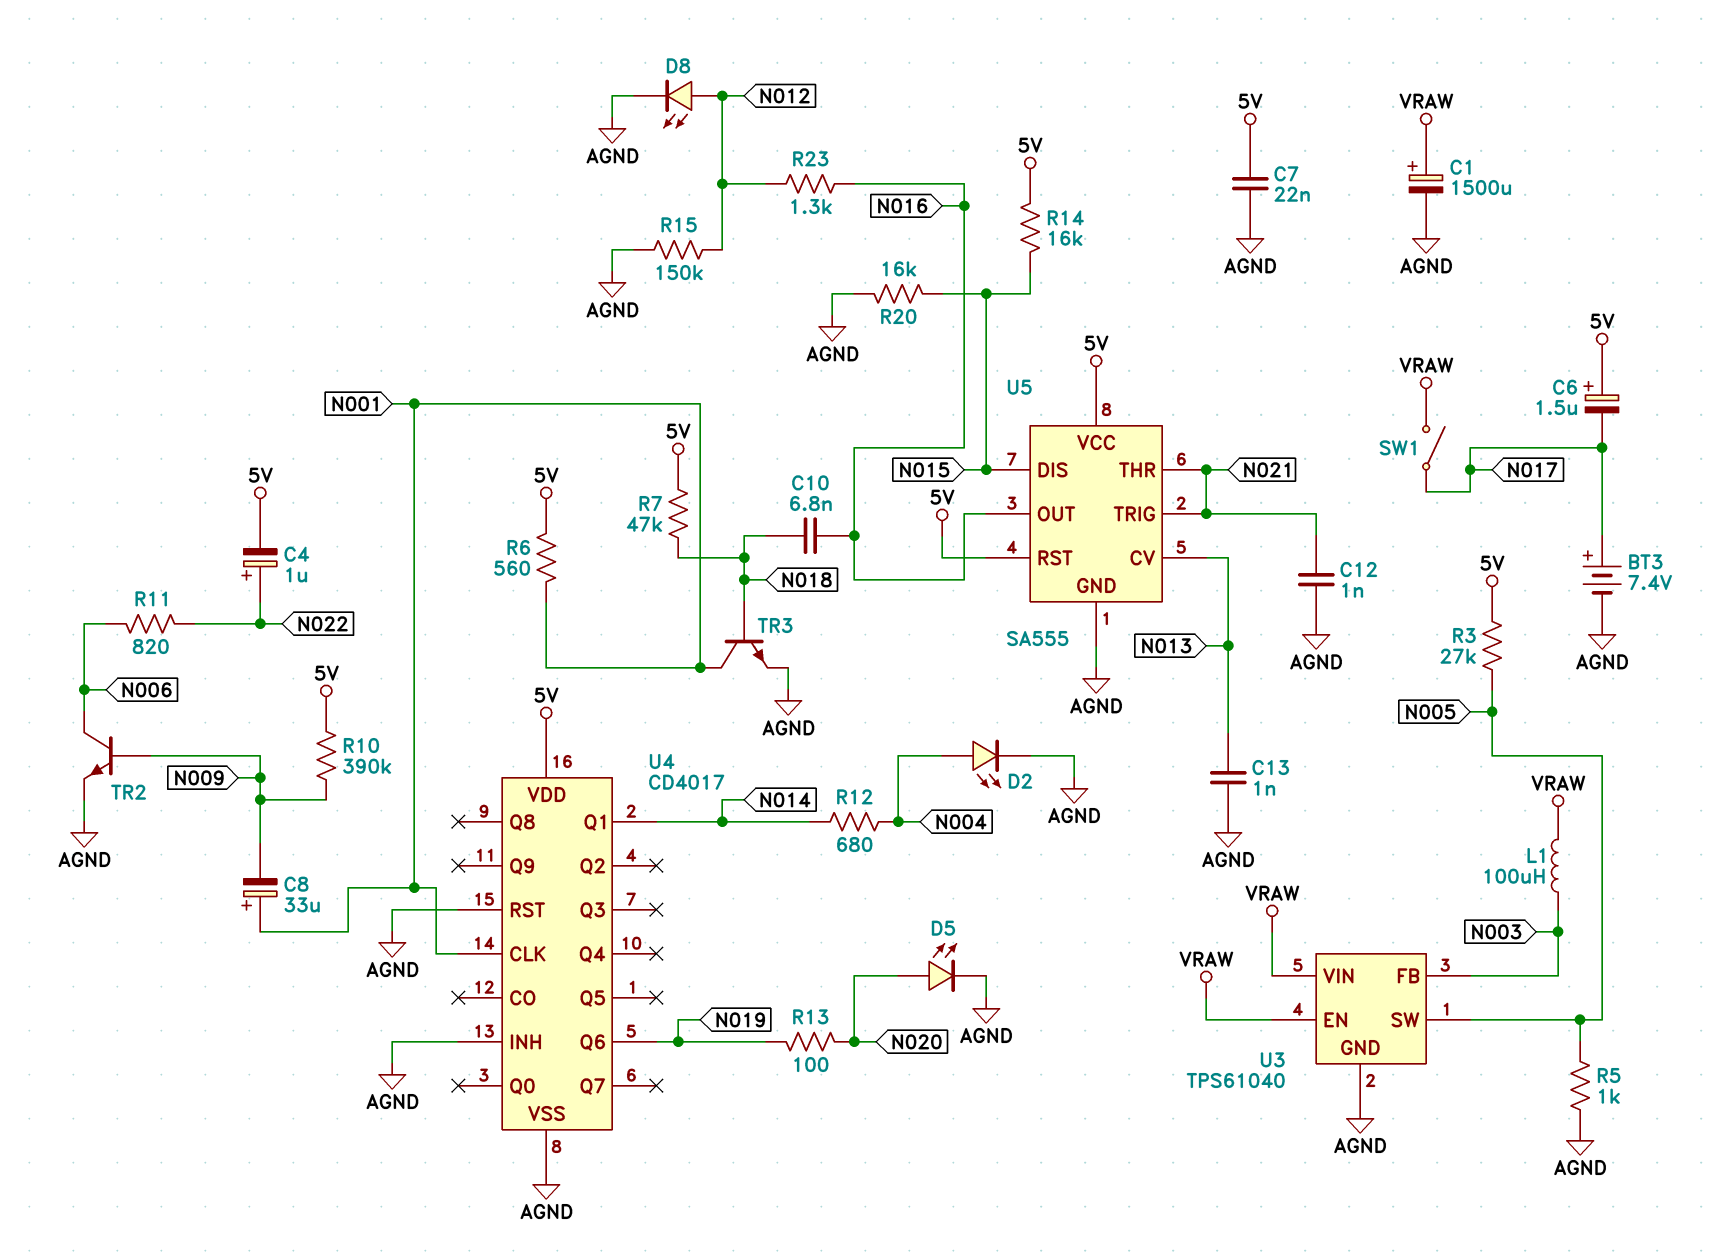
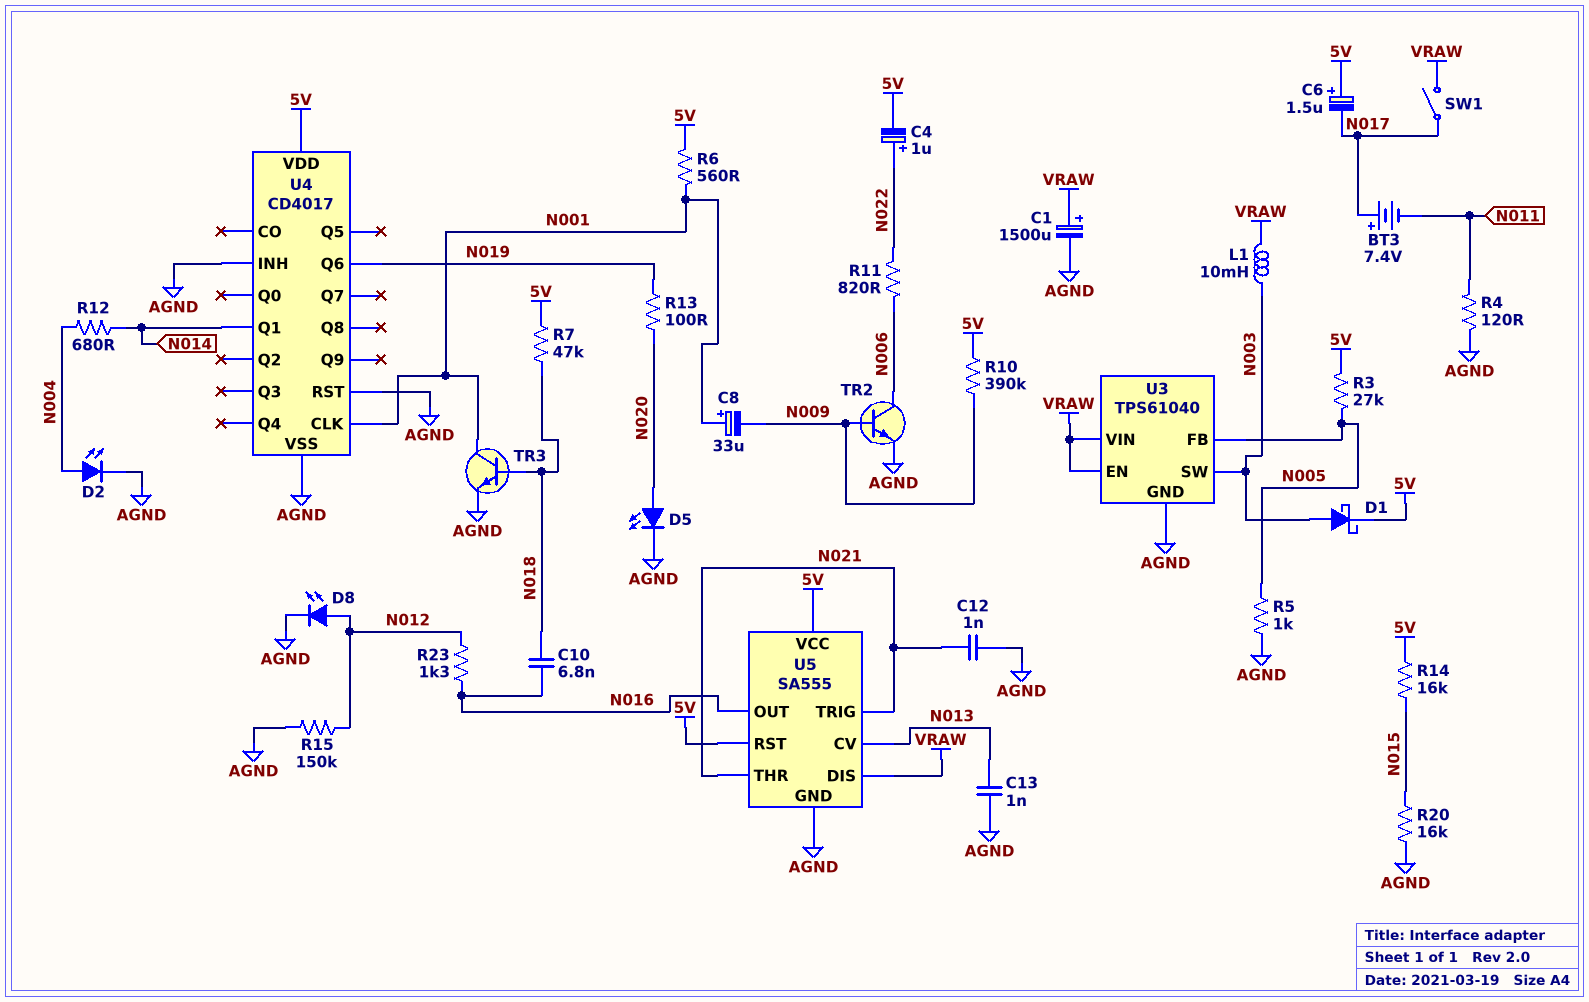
BT3: 7.4V (plus N017, minus AGND) -> 7.4V (plus N017, minus N011)
C7: 22nF (5V, AGND) -> none
D1: none -> schottky (A N003, K 5V)
L1: 100uH (N003, VRAW) -> 10mH (N003, VRAW)
R4: none -> 120 (AGND, N011)
U3 pin FB: N003 -> N005
U3 pin SW: N005 -> N003
U5 pin DIS: N015 -> VRAW

